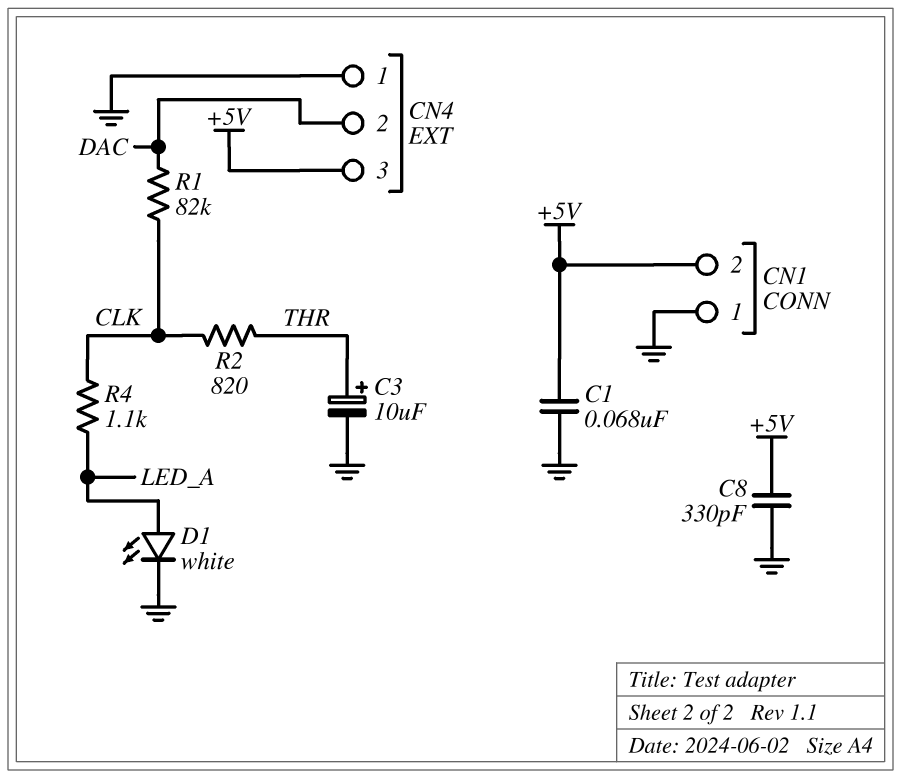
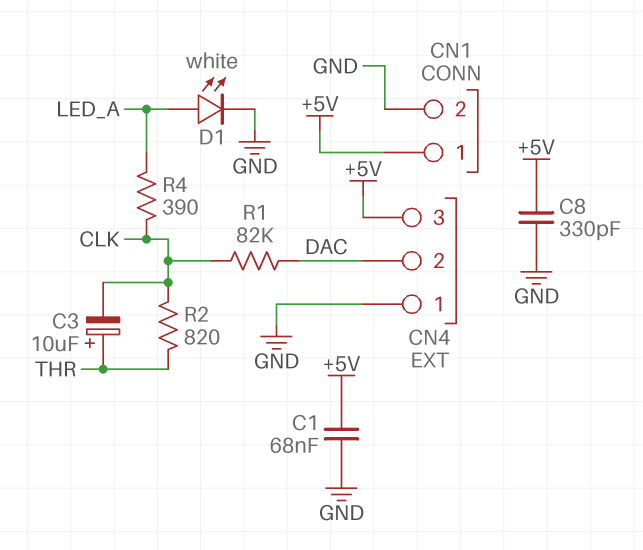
C3: 10uF (plus THR, minus GND) -> 10uF (plus THR, minus CLK)
CN1 pin 1: GND -> +5V
CN1 pin 2: +5V -> GND
R4: 1.1k (CLK, LED_A) -> 390 (CLK, LED_A)

